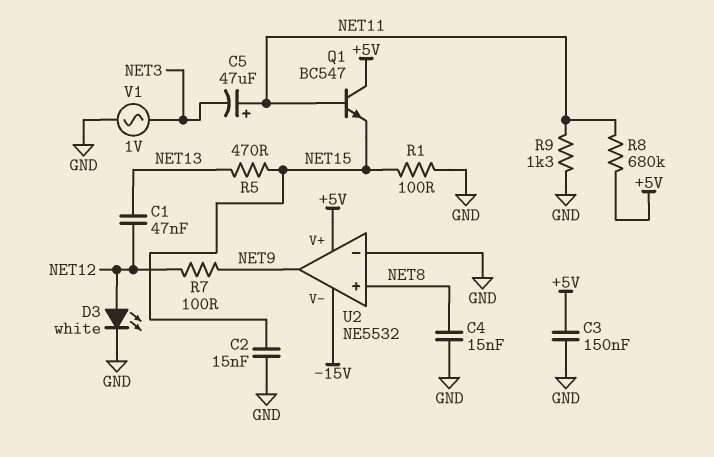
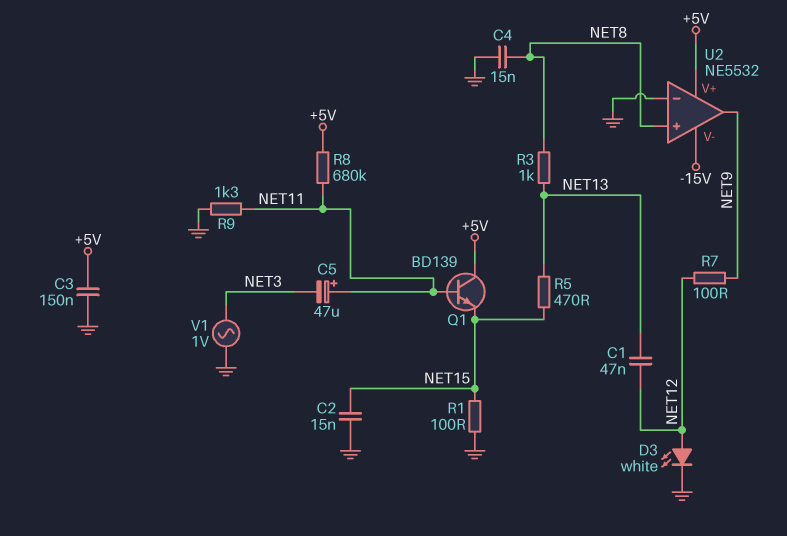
Q1: NPN BC547 (B NET11, C +5V, E NET15) -> NPN BD139 (B NET11, C +5V, E NET15)
R3: none -> 1k (NET8, NET13)

